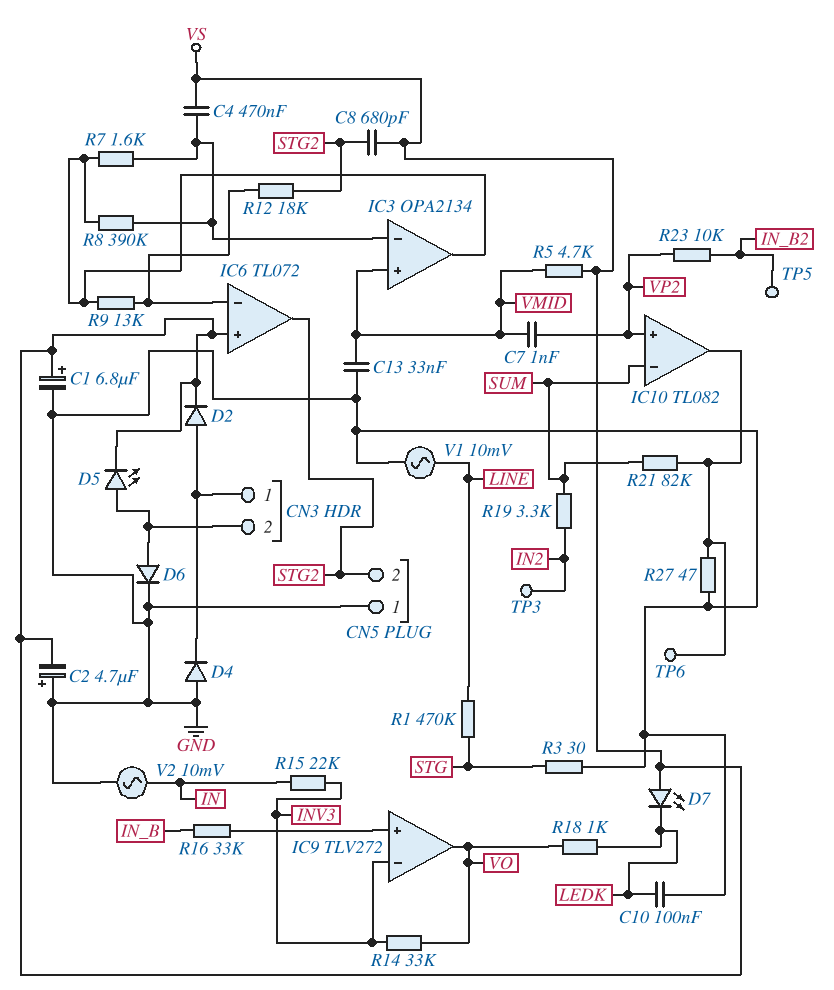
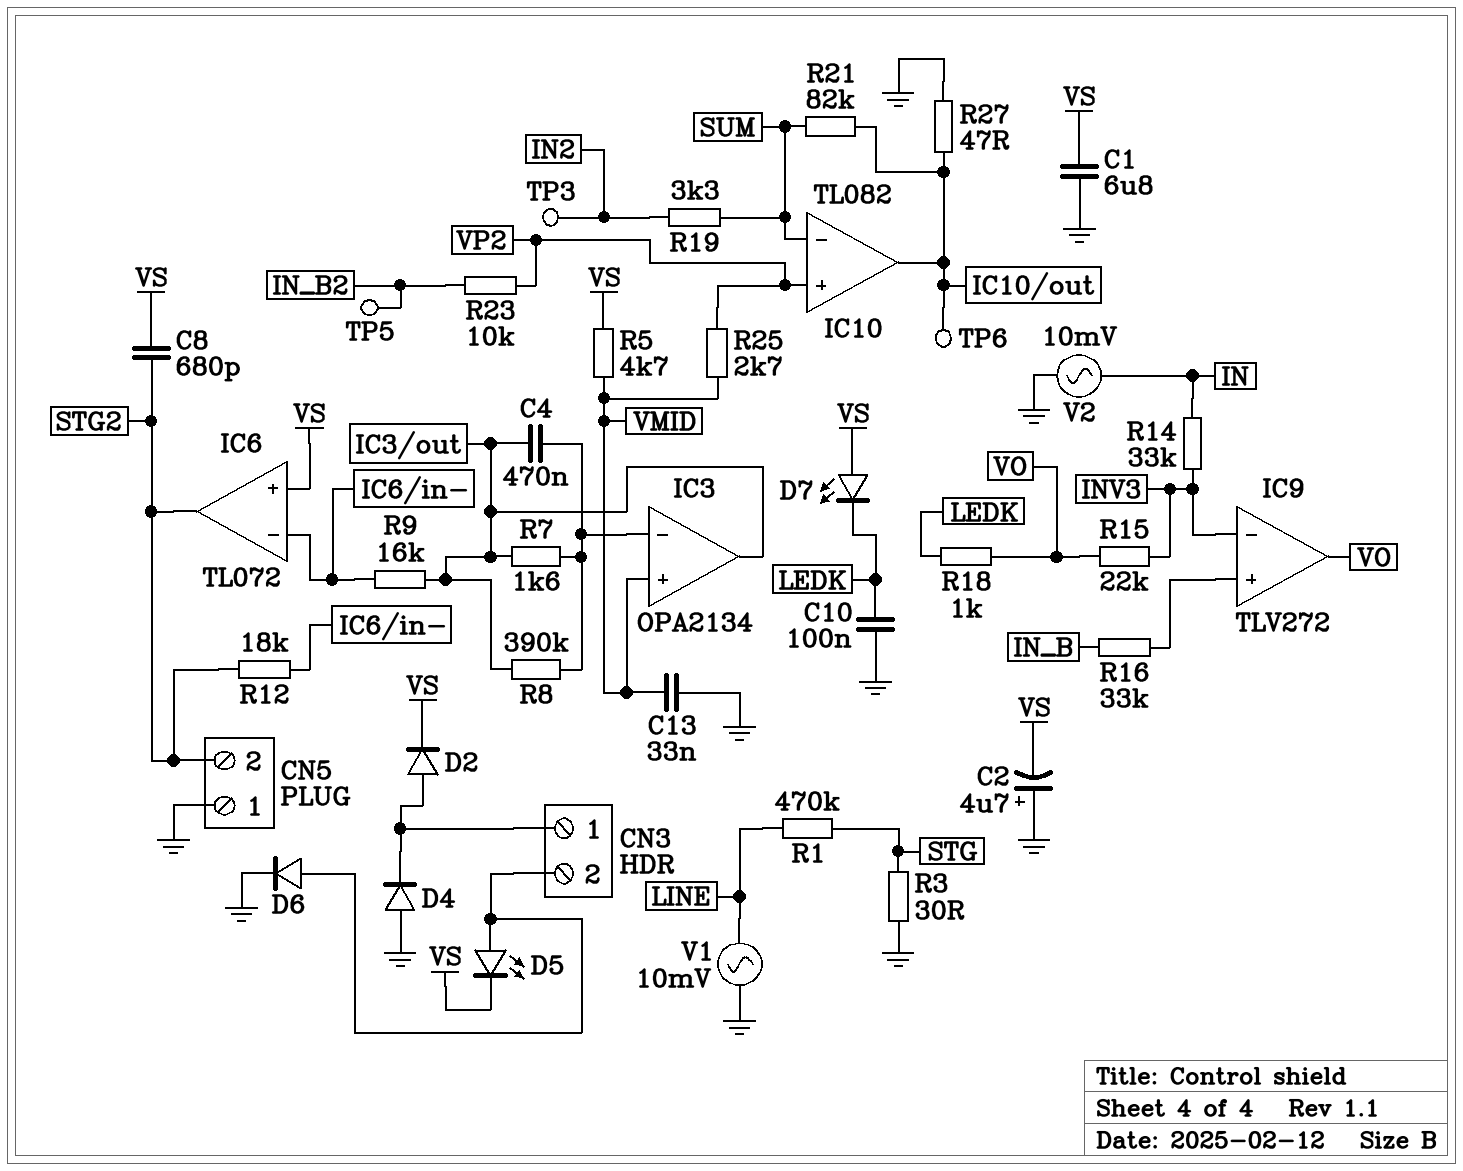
C1: 6.8uF (plus VS, minus GND) -> 6.8uF (GND, VS)
C4: 470nF (IC3/in-, VS) -> 470nF (IC3/in-, IC3/out)
C7: 1nF (VMID, VP2) -> none
R9: 13k (IC3/out, IC6/in-) -> 16k (IC3/out, IC6/in-)
R14: 33k (INV3, VO) -> 33k (IN, INV3)
R15: 22k (IN, INV3) -> 22k (INV3, VO)
R25: none -> 2.7k (VMID, VP2)

